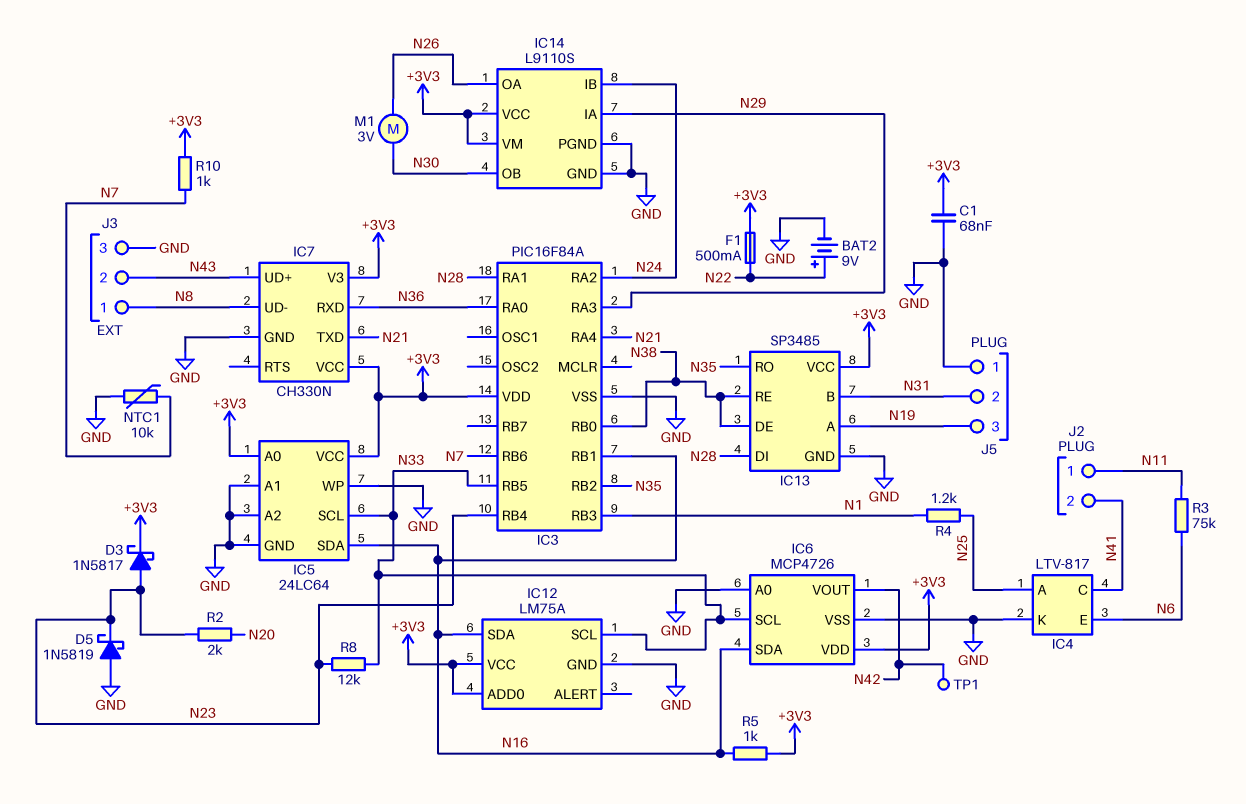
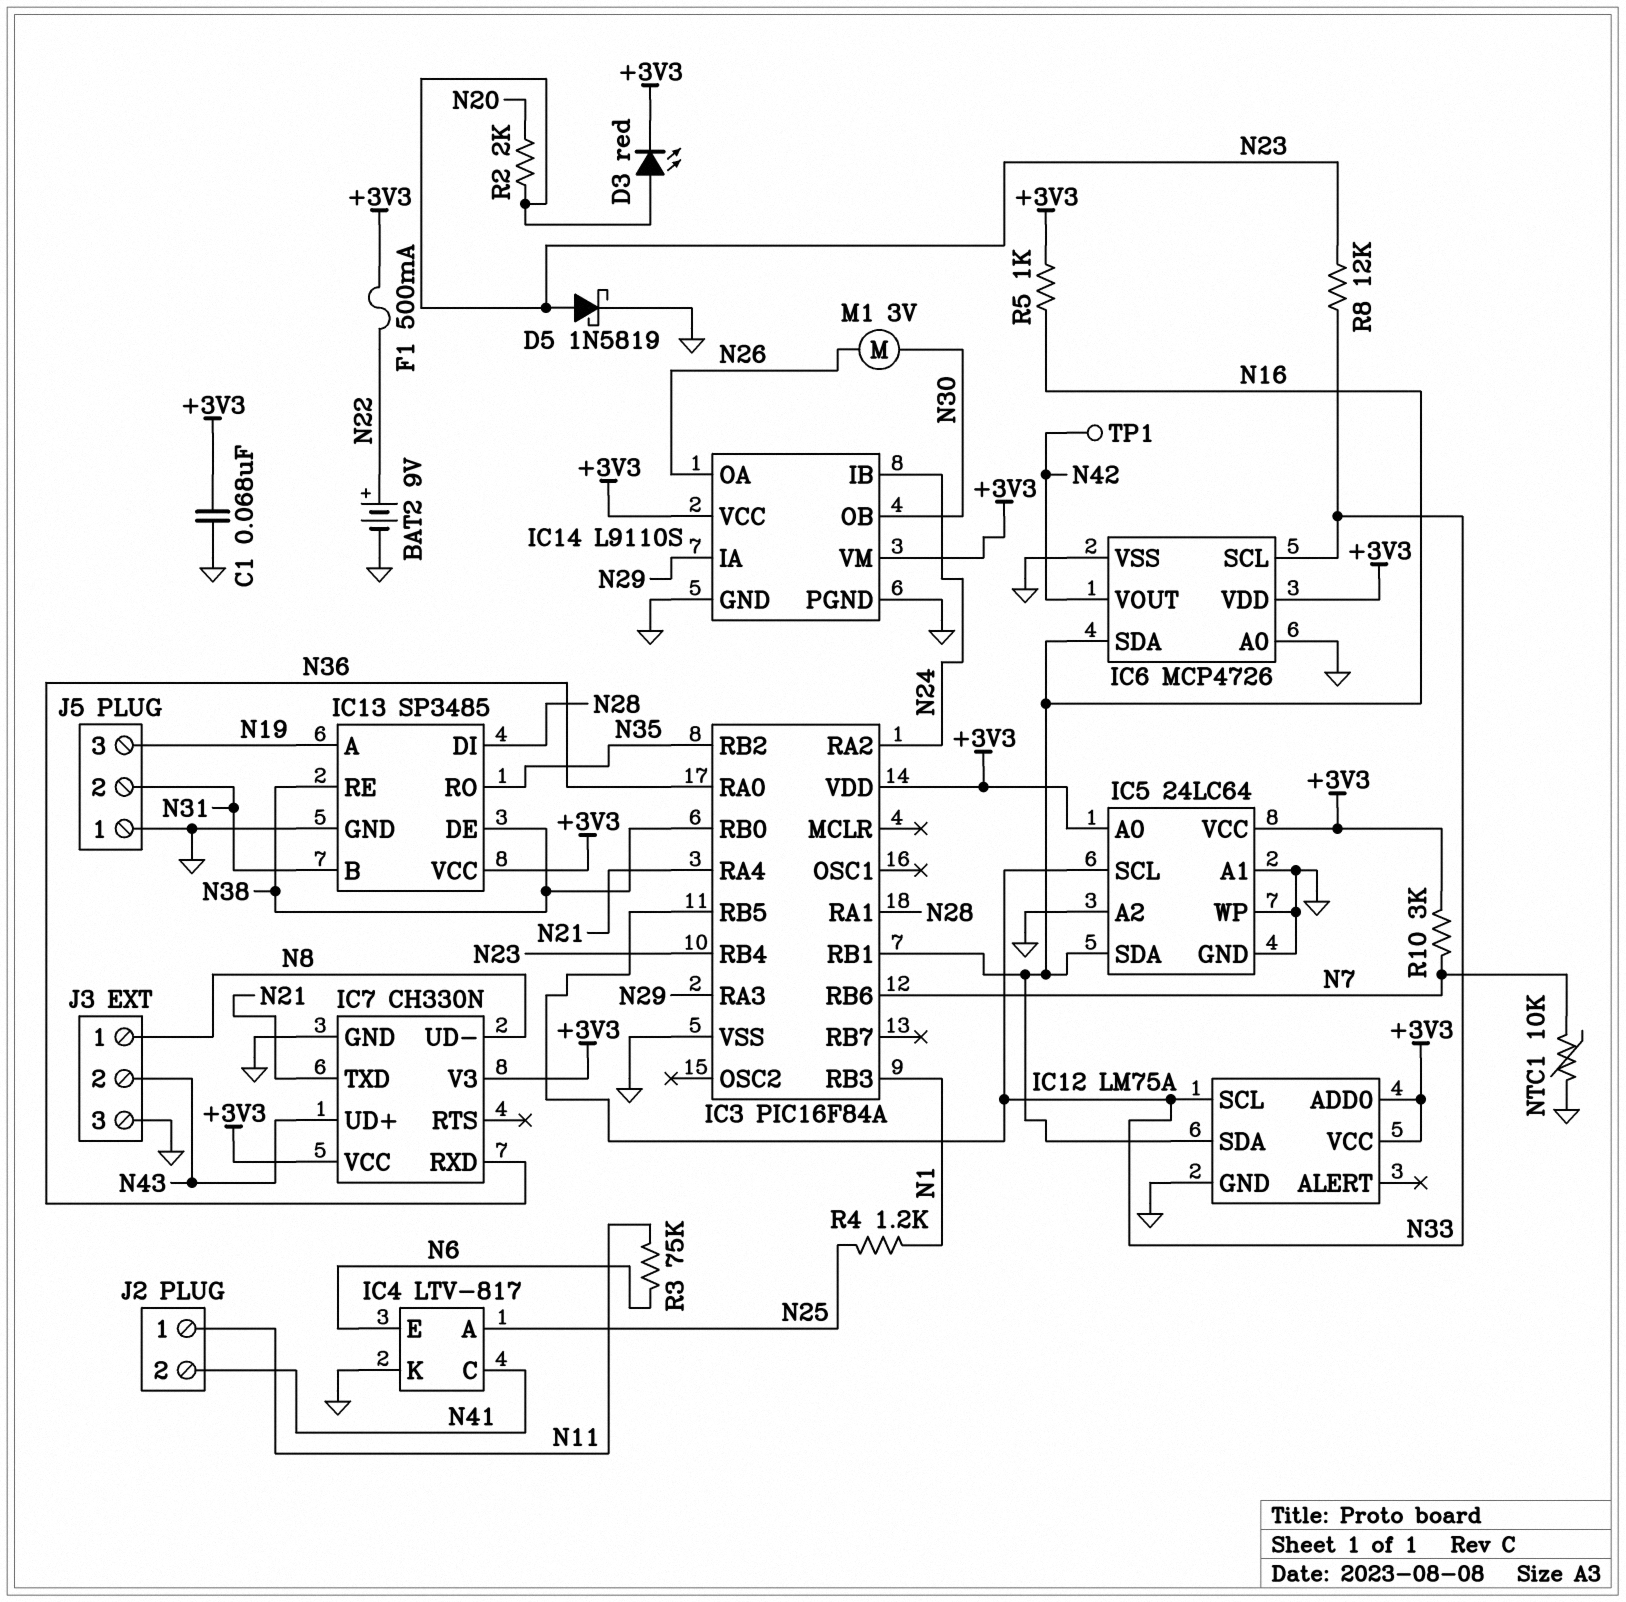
D3: schottky 1N5817 (A N23, K +3V3) -> LED red (A N23, K +3V3)
D5: schottky 1N5819 (A GND, K N23) -> schottky 1N5819 (A N23, K GND)
R10: 1k (+3V3, N7) -> 3k (+3V3, N7)

